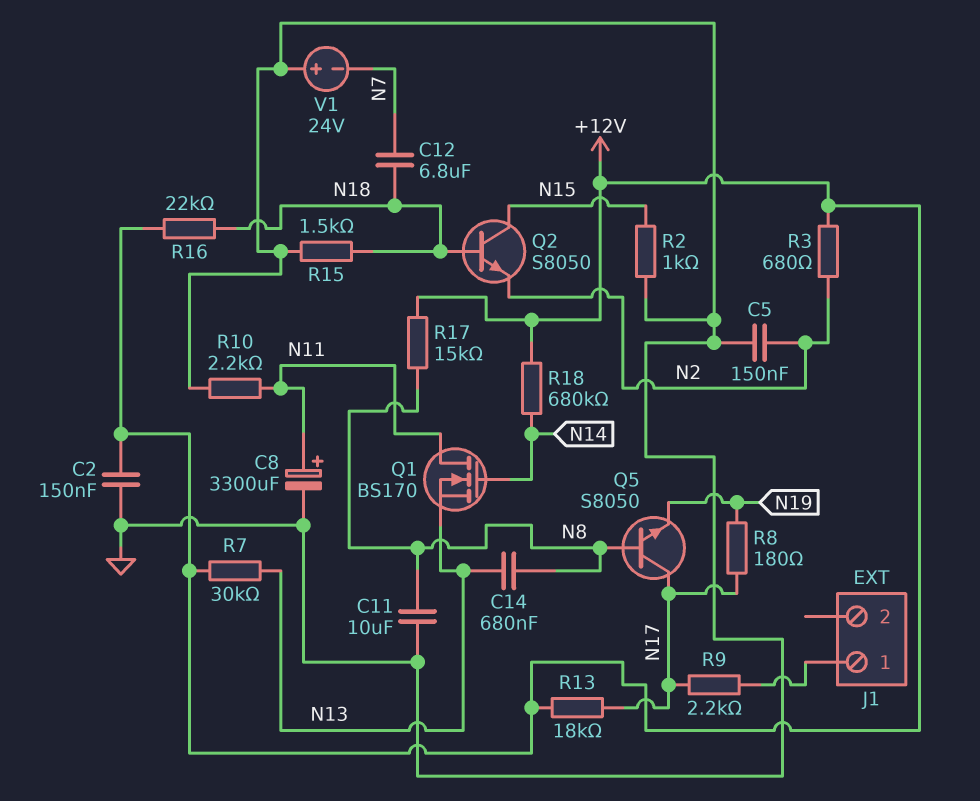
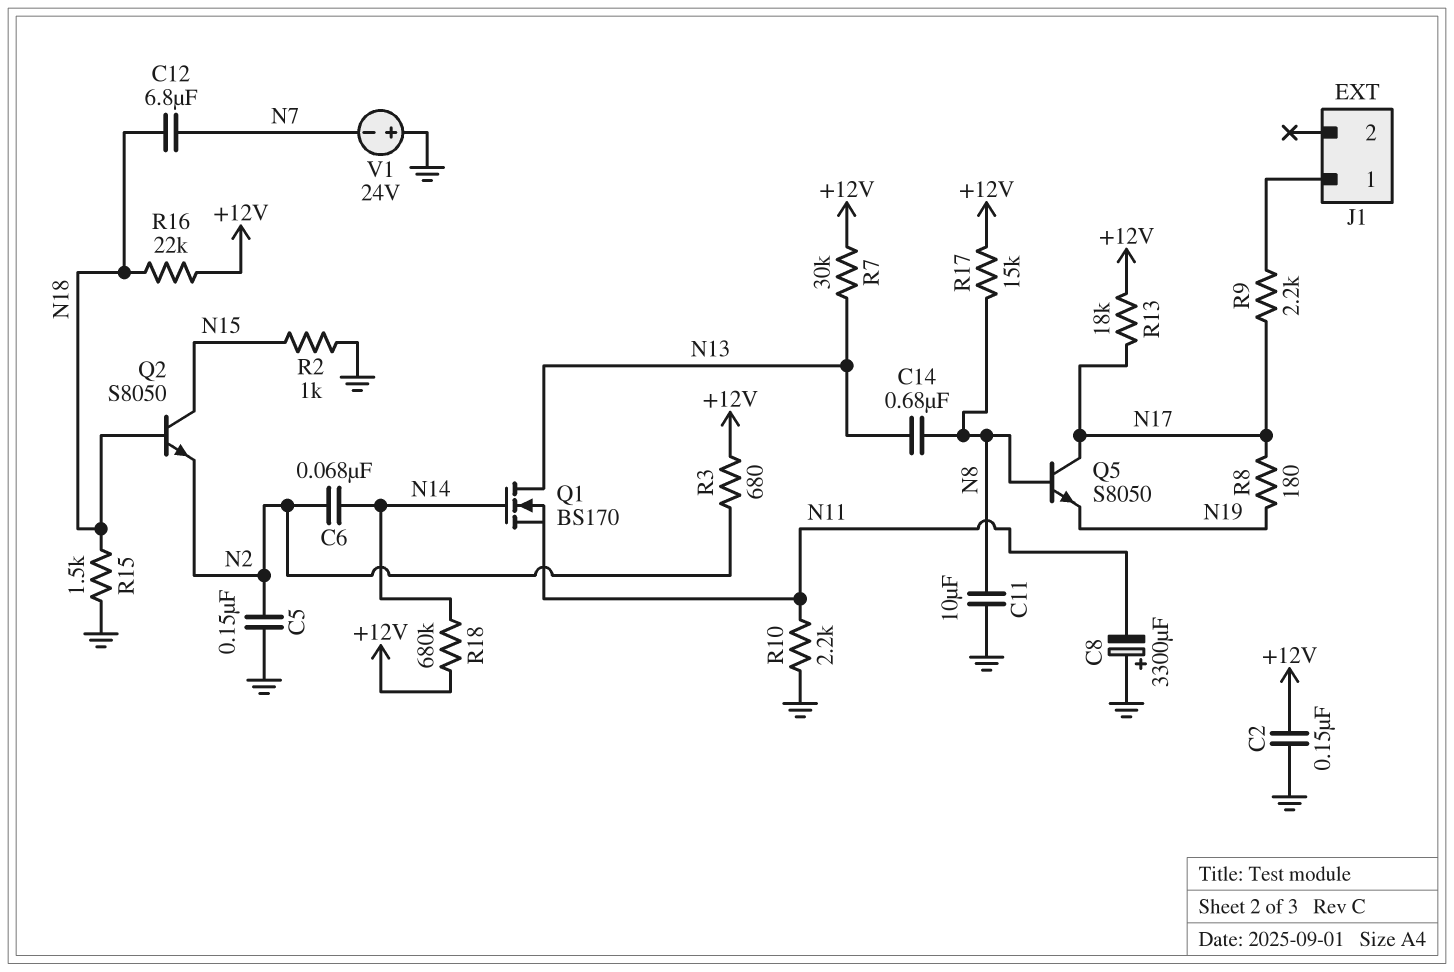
C6: none -> 68nF (N2, N14)
C8: 3300uF (plus N11, minus GND) -> 3300uF (plus GND, minus N11)
Q1: NMOS BS170 (G N14, D N11, S N13) -> NMOS BS170 (G N14, D N13, S N11)

